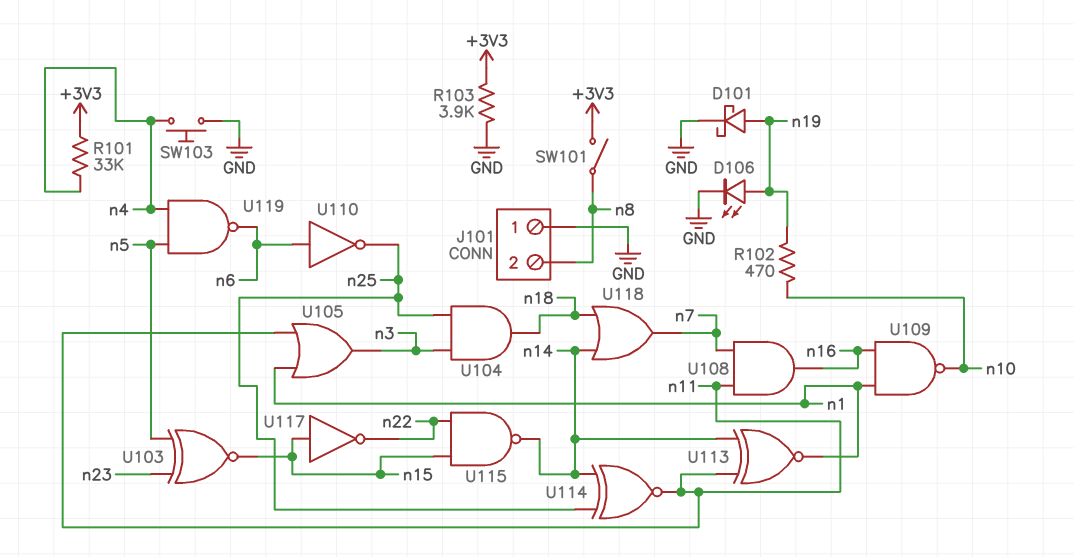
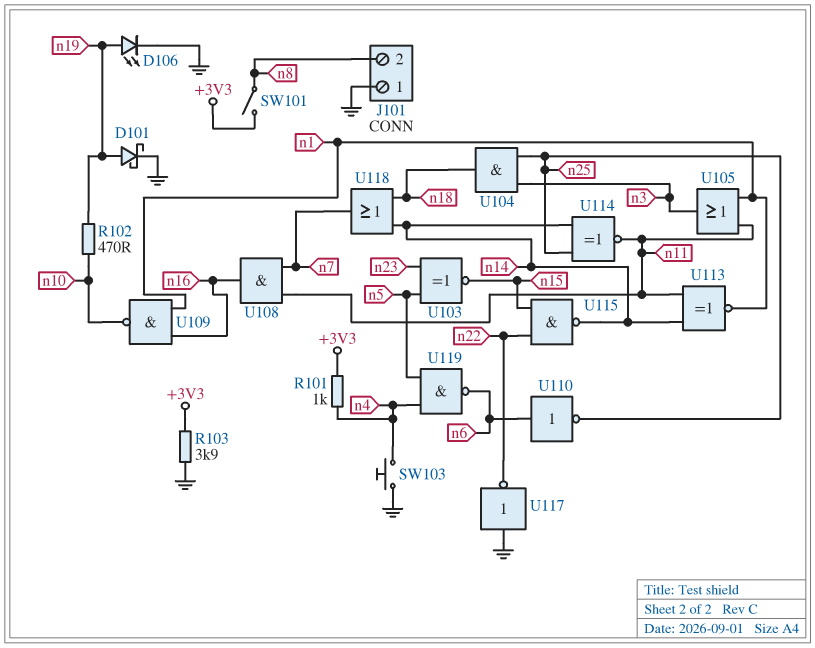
R101: 33k (+3V3, n4) -> 1k (+3V3, n4)
U117: NOT (in n15, out n22) -> NOT (in GND, out n22)

